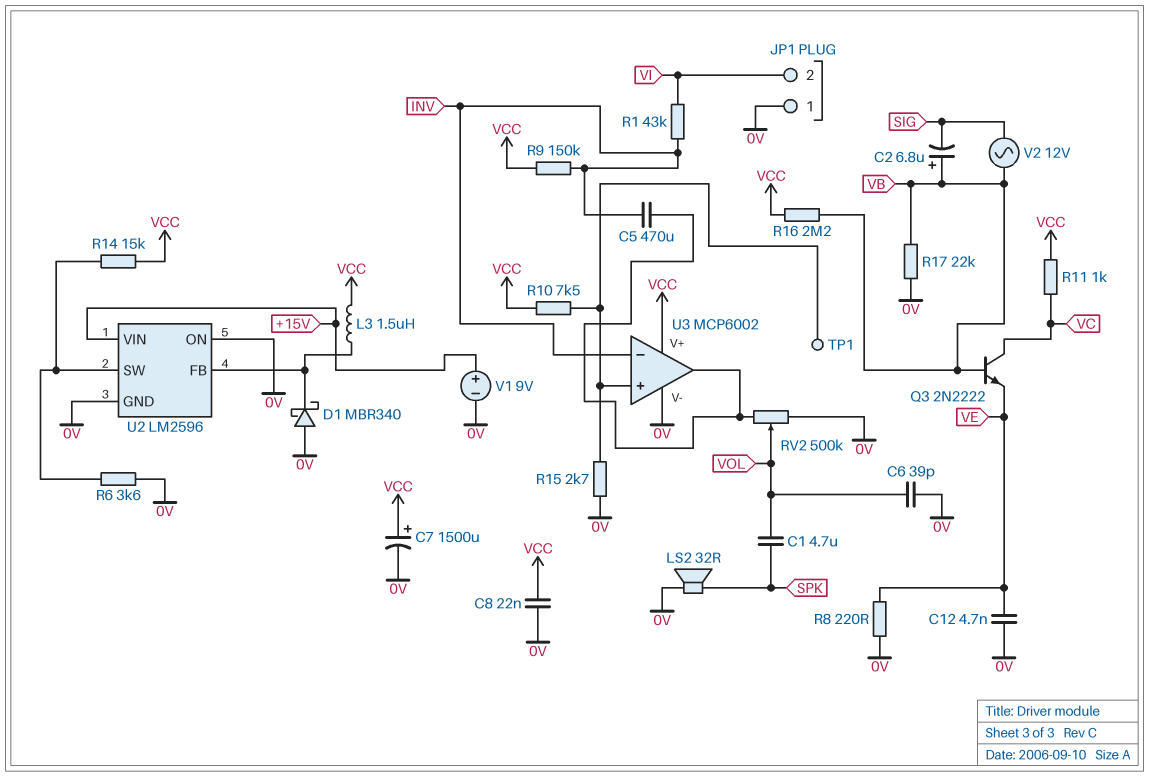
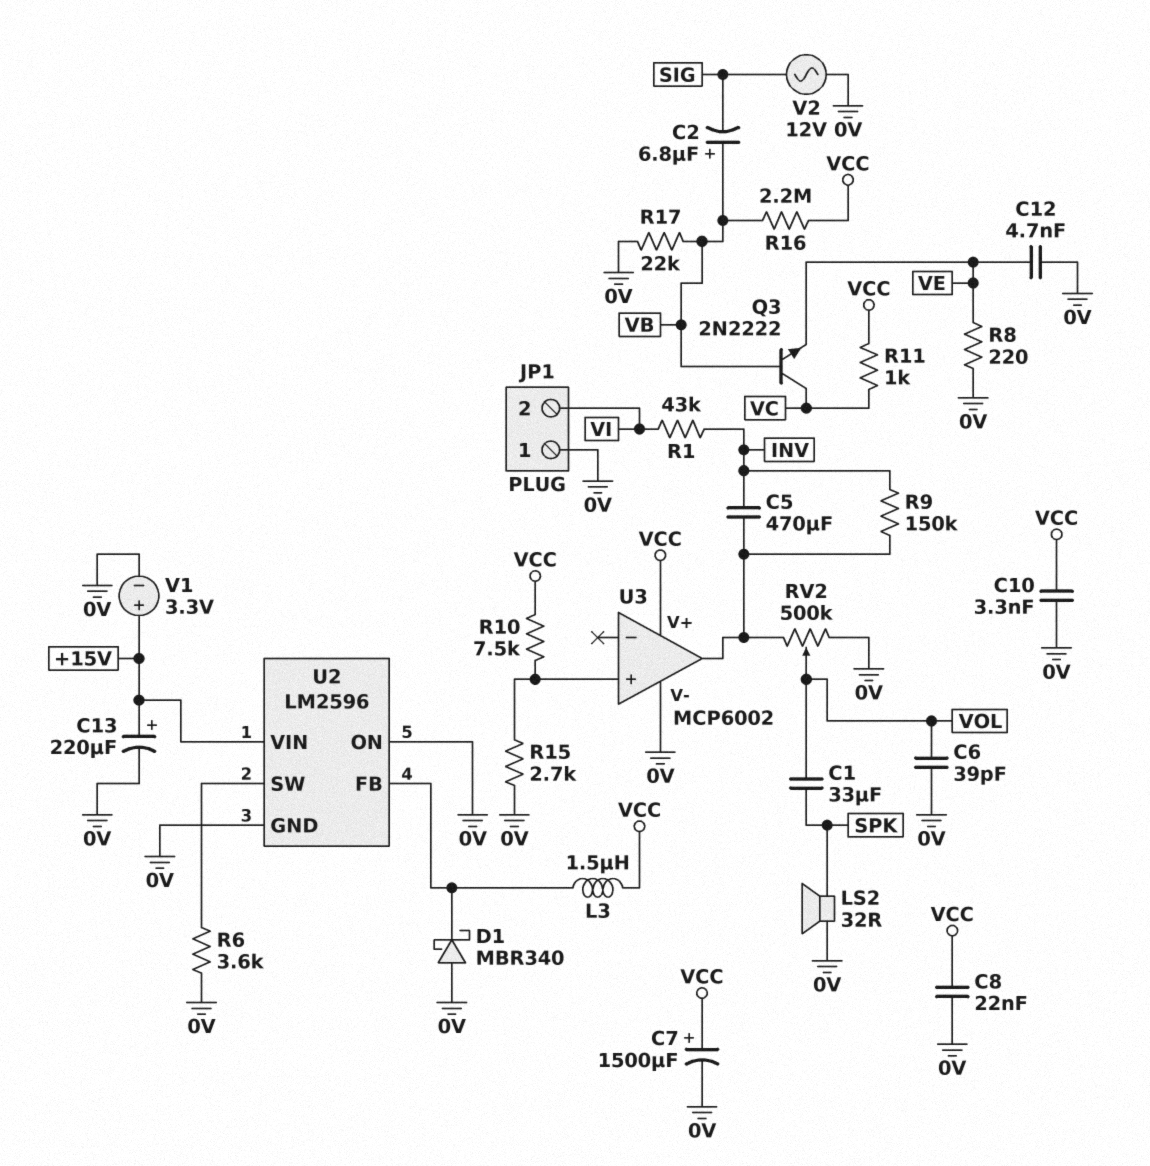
C1: 4.7uF (SPK, VOL) -> 33uF (SPK, VOL)
C10: none -> 3.3nF (0V, VCC)
C13: none -> 220uF (plus +15V, minus 0V)
R9: 150k (INV, VCC) -> 150k (INV, U3/out)
R14: 15k (U2/SW, VCC) -> none
TP1: test point (U3/in+) -> none
U3 pin in-: INV -> none
V1: 9V (plus +15V, minus 0V) -> 3.3V (plus +15V, minus 0V)
V2: AC 12V (SIG, VB) -> AC 12V (0V, SIG)

